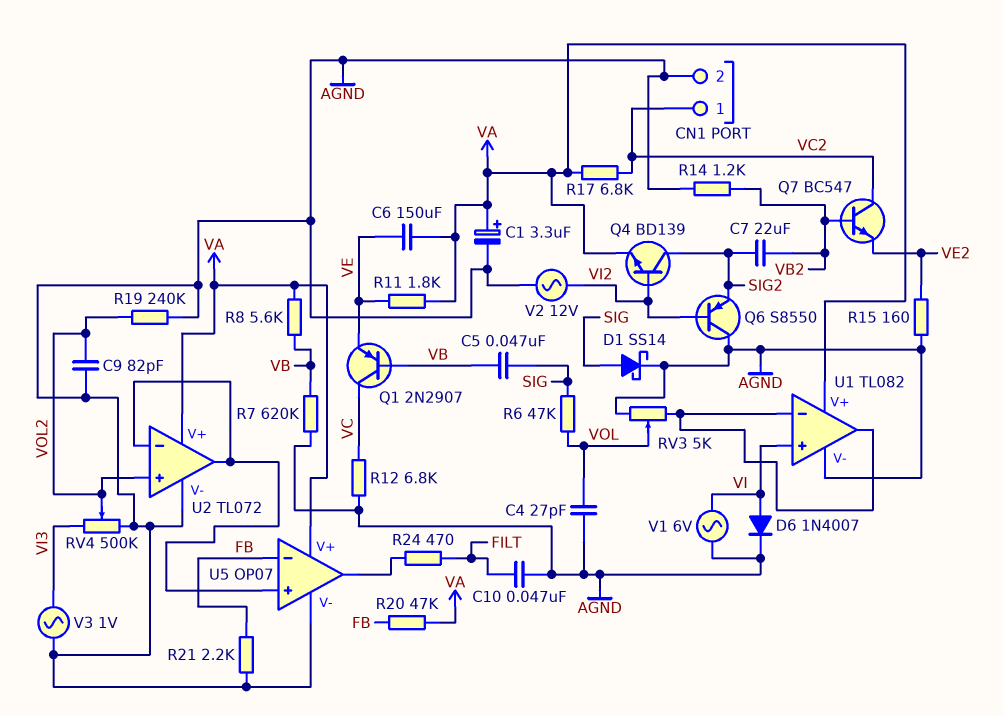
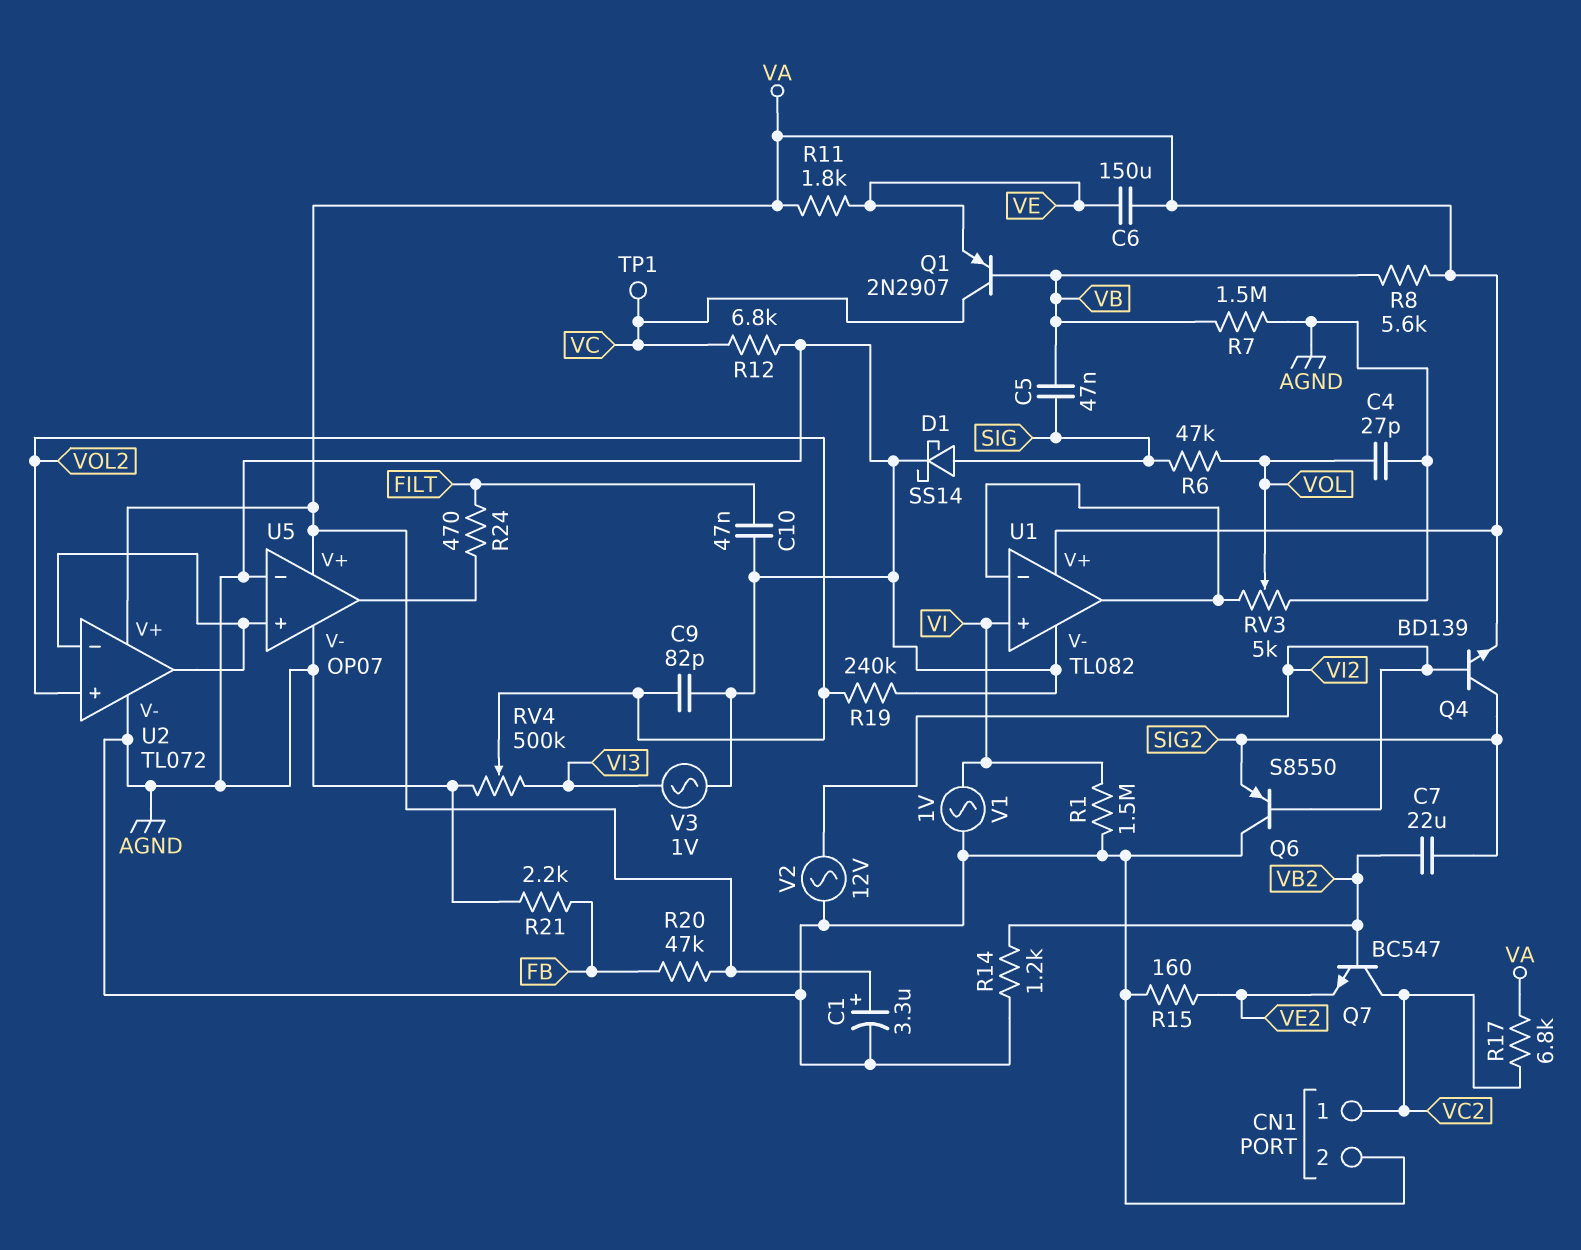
D6: diode 1N4007 (A VI, K AGND) -> none
R1: none -> 1.5M (AGND, VI)
R7: 620k (AGND, VB) -> 1.5M (AGND, VB)
TP1: none -> test point (VC)
U5 pin in-: FB -> AGND
V1: AC 6V (AGND, VI) -> AC 1V (AGND, VI)

